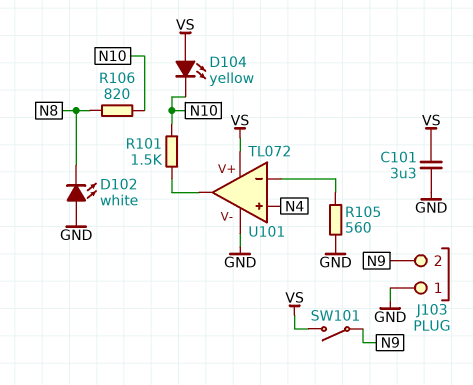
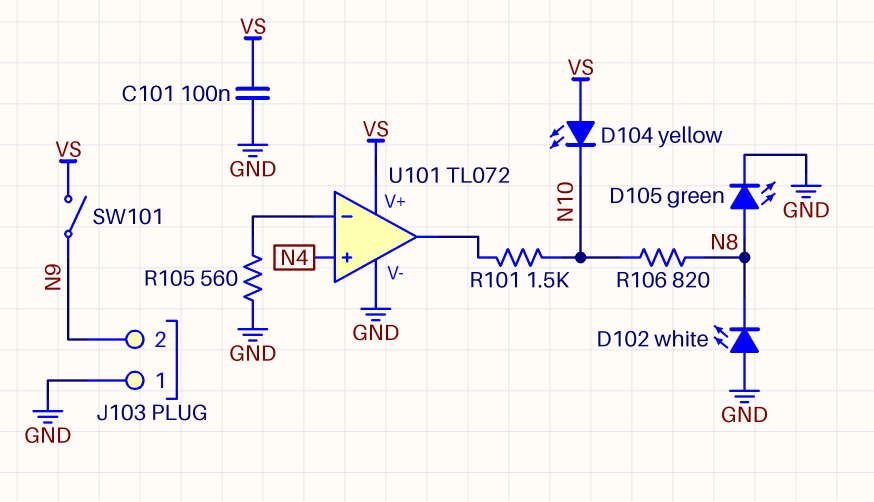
C101: 3.3uF (GND, VS) -> 100nF (GND, VS)
D105: none -> LED green (A N8, K GND)

